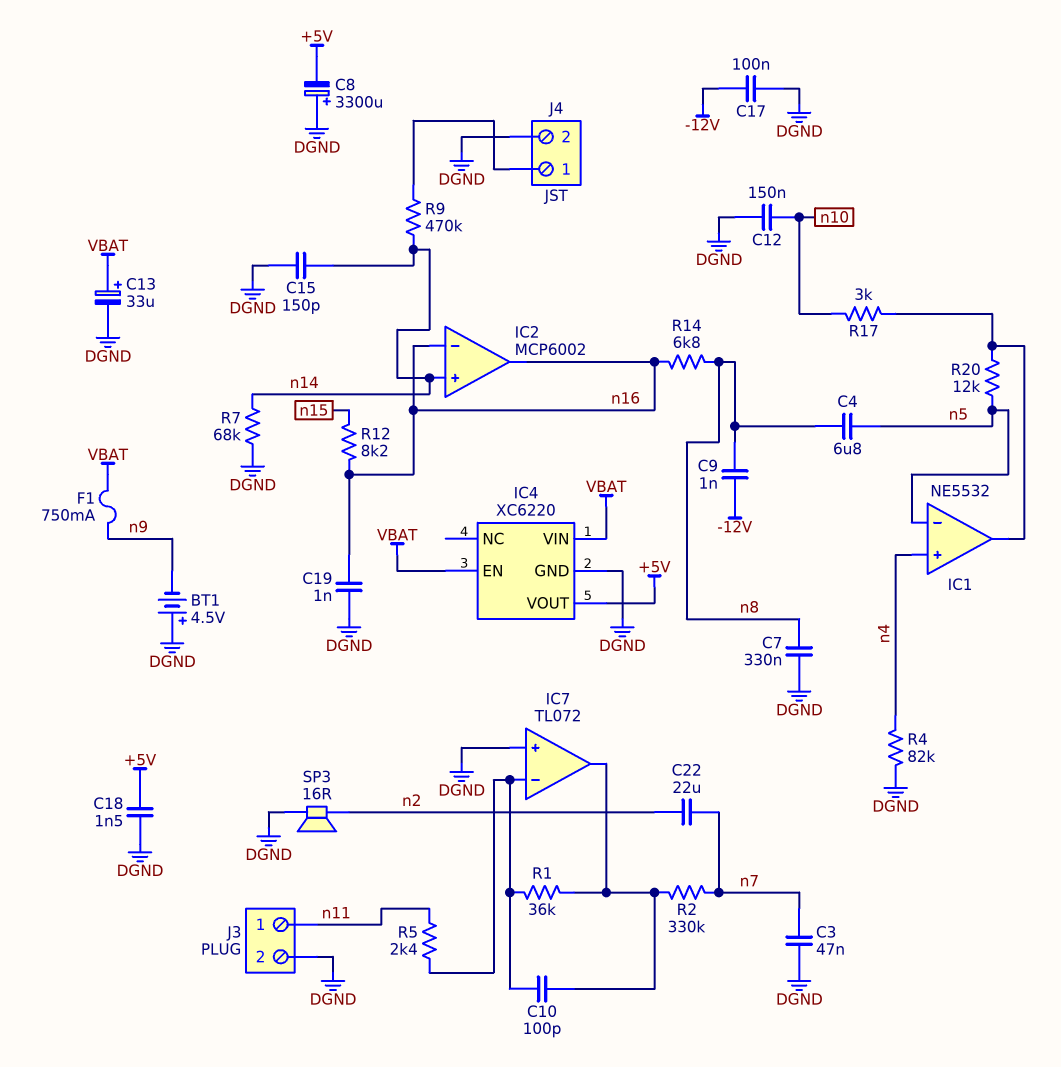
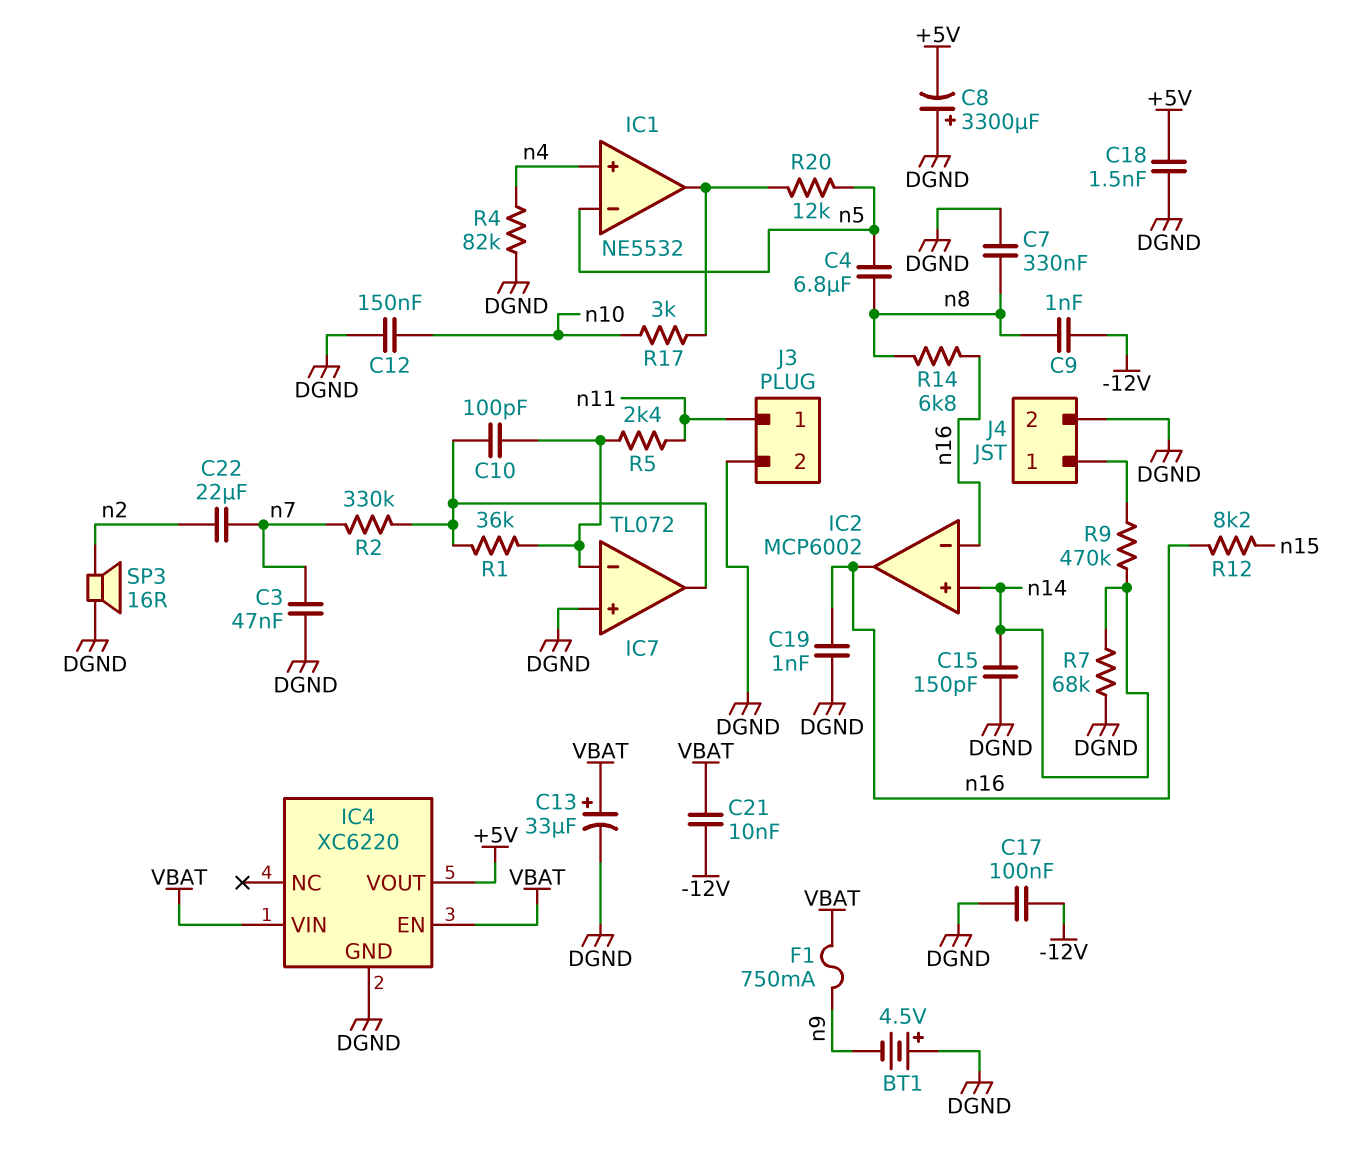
C21: none -> 10nF (-12V, VBAT)

